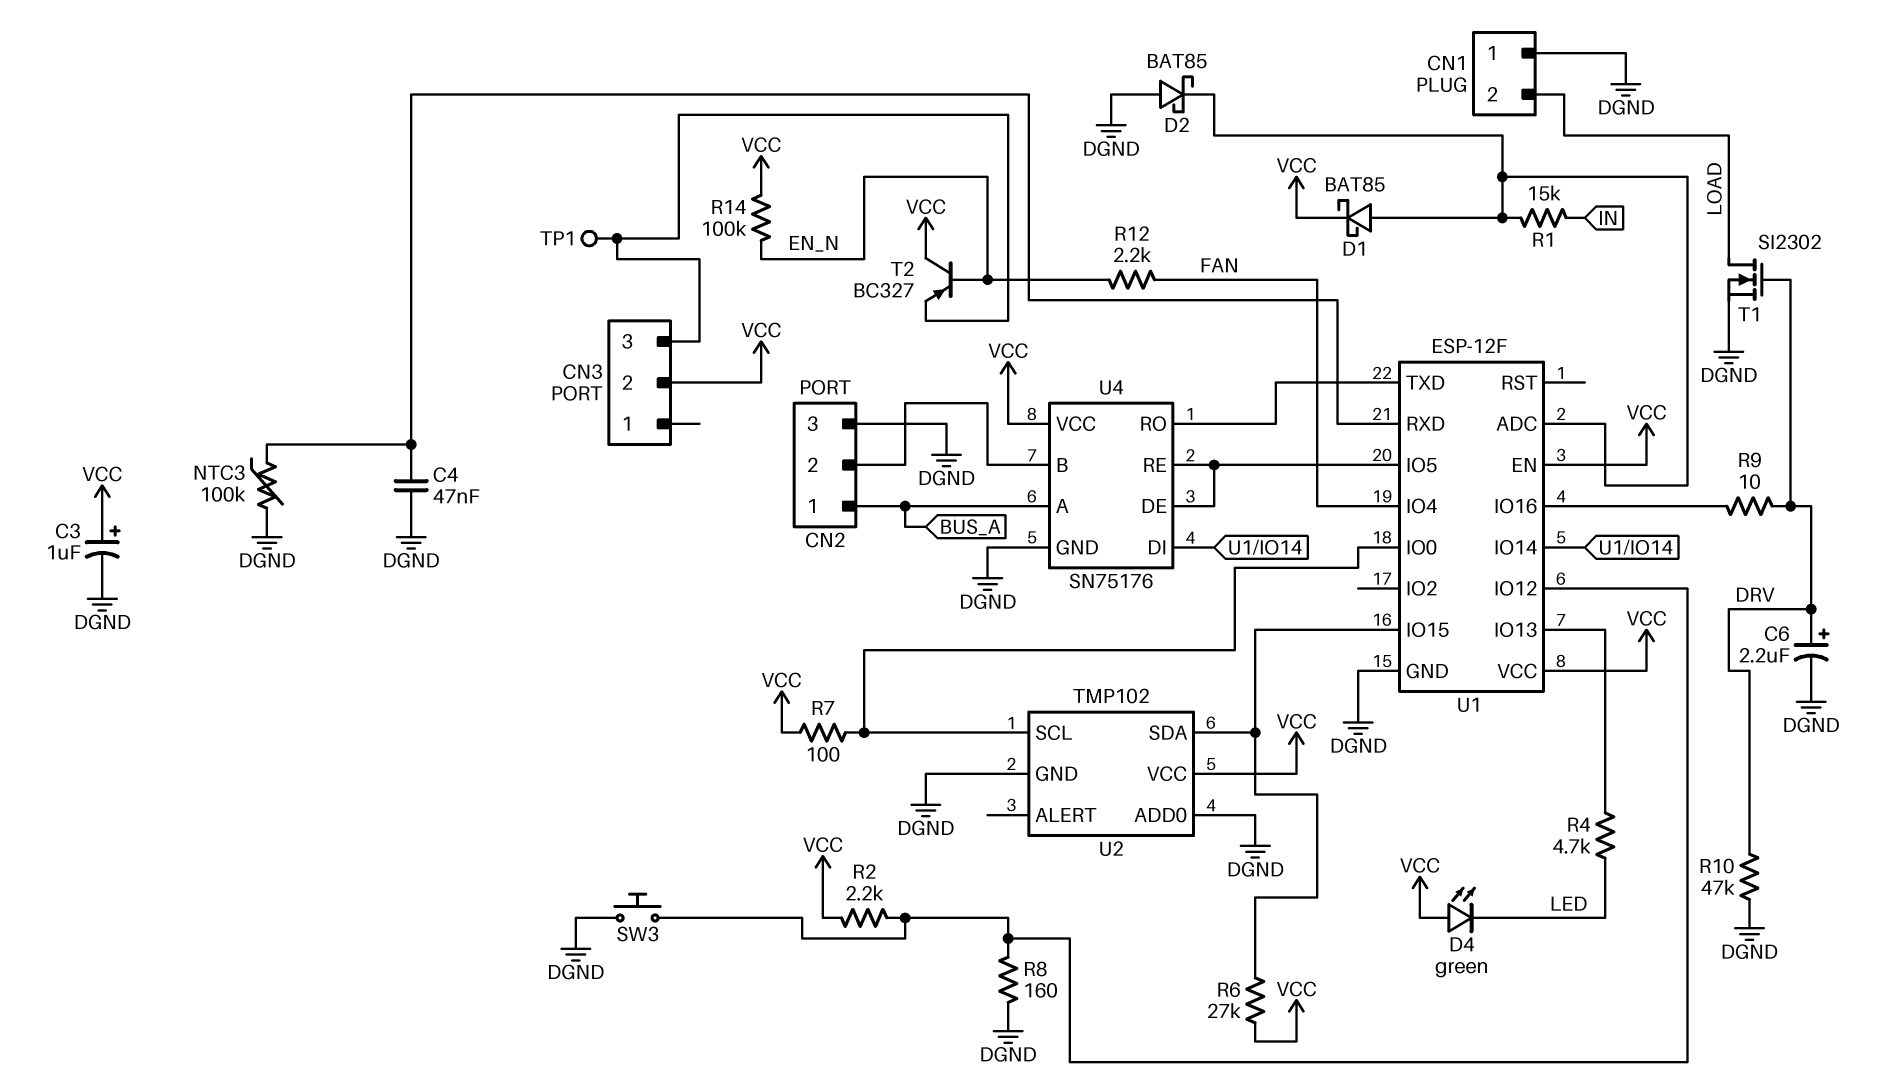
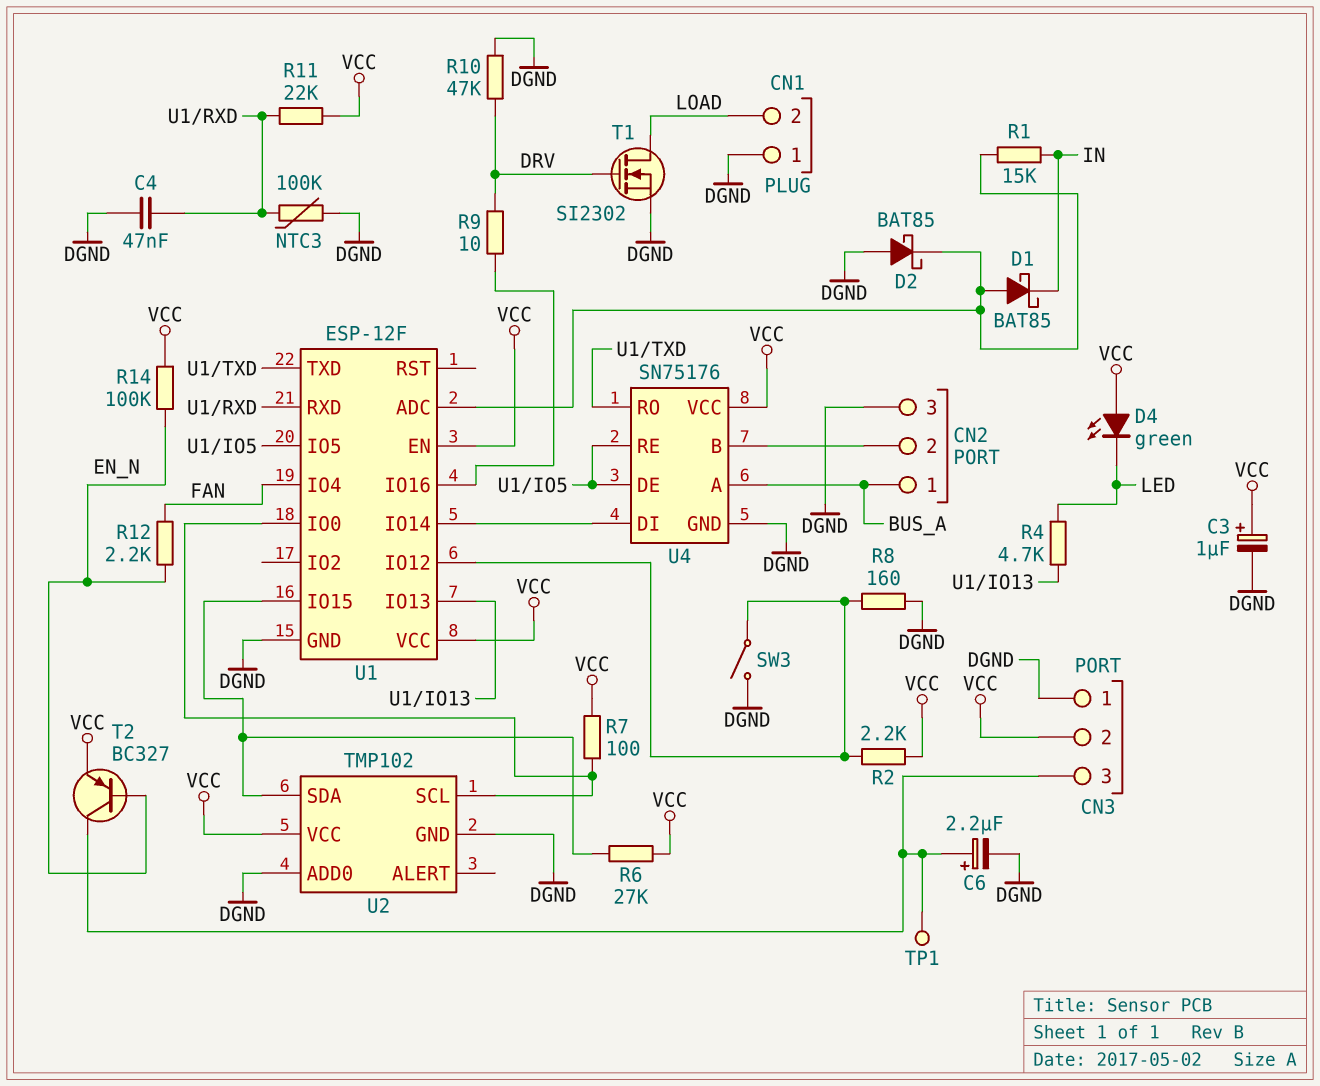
C6: 2.2uF (plus DRV, minus DGND) -> 2.2uF (plus CN3/3, minus DGND)
CN3 pin 1: none -> DGND
D1: schottky BAT85 (A U1/ADC, K VCC) -> schottky BAT85 (A U1/ADC, K IN)
R11: none -> 22k (U1/RXD, VCC)
SW3: button (DGND, U1/IO12) -> switch (DGND, U1/IO12)
T2: PNP BC327 (B EN_N, C VCC, E CN3/3) -> PNP BC327 (B EN_N, C CN3/3, E VCC)

